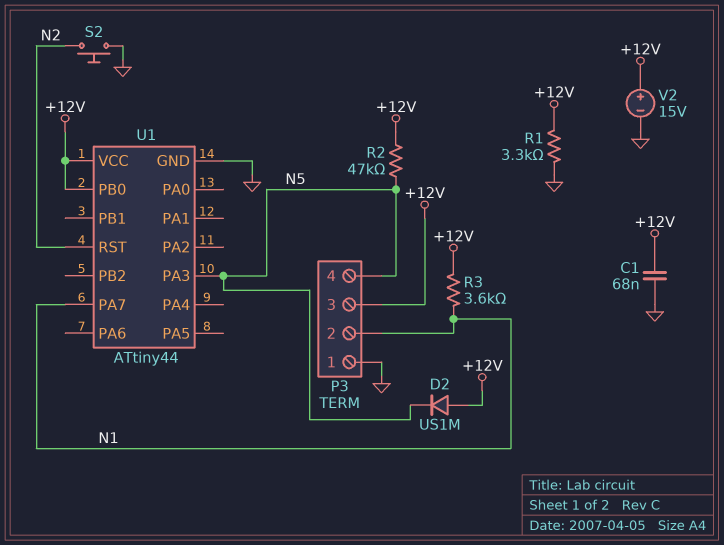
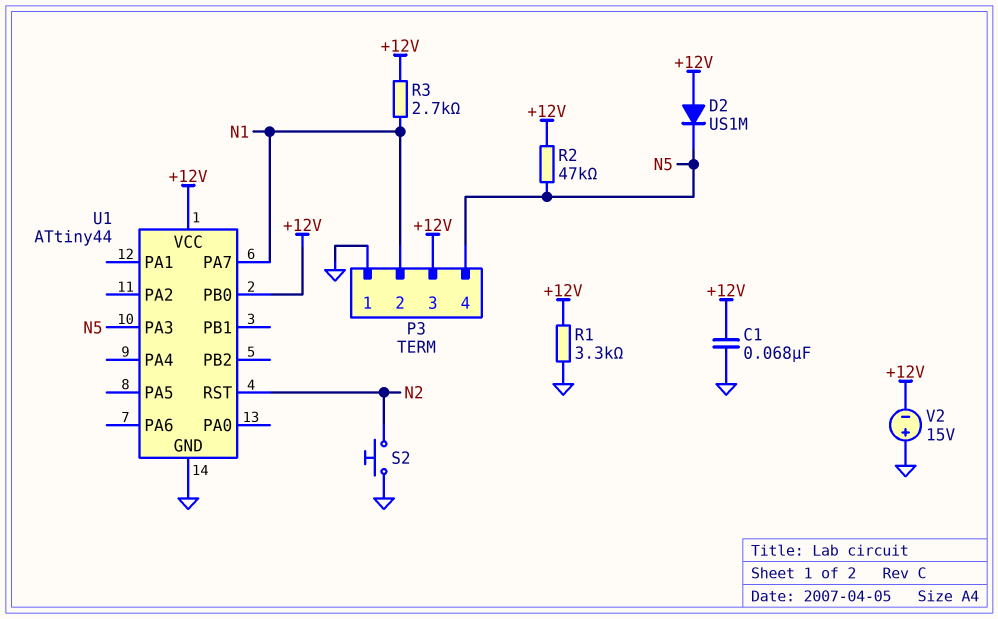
R3: 3.6k (+12V, N1) -> 2.7k (+12V, N1)
V2: 15V (plus +12V, minus GND) -> 15V (plus GND, minus +12V)

